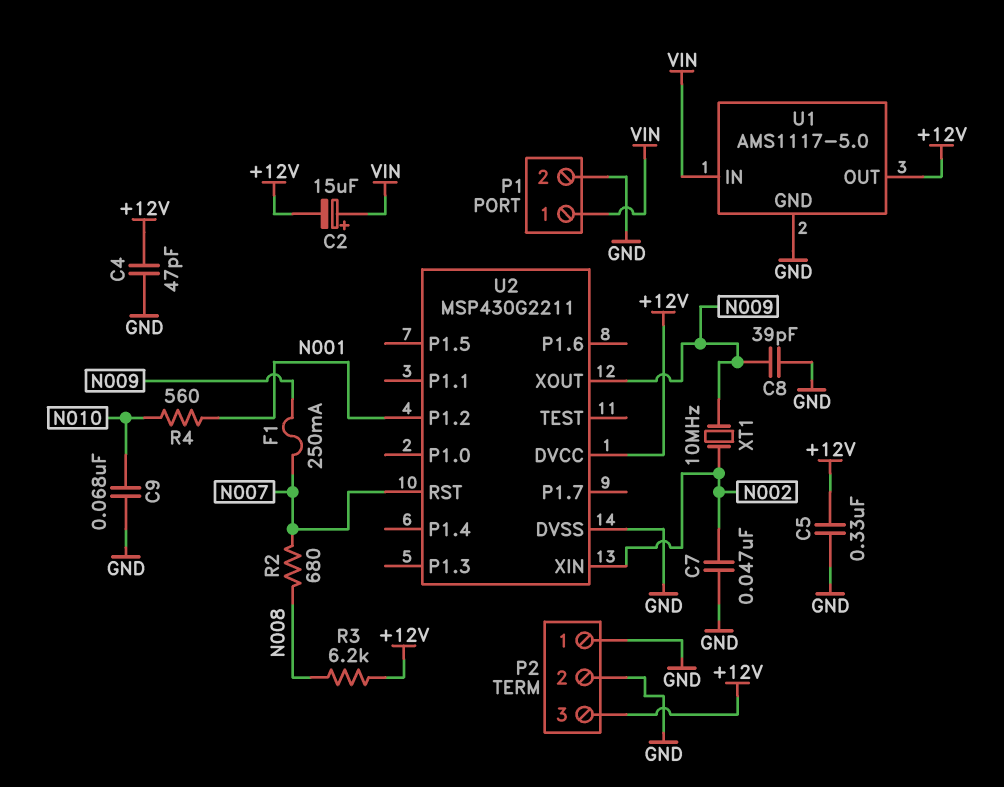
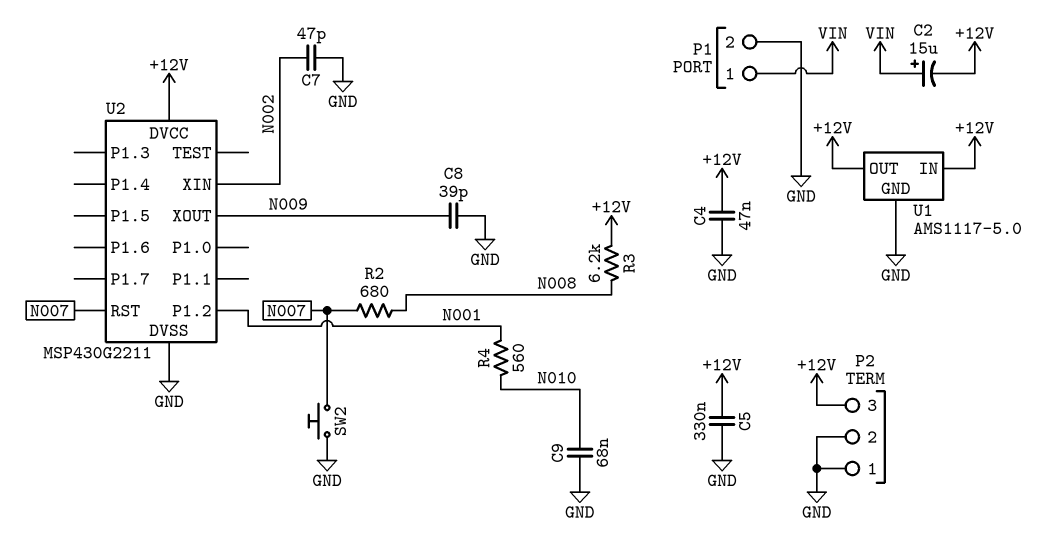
C4: 47pF (+12V, GND) -> 47nF (+12V, GND)
C7: 47nF (GND, N002) -> 47pF (GND, N002)
F1: 250mA (N007, N009) -> none
SW2: none -> button (GND, N007)
U1 pin IN: VIN -> +12V
XT1: 10MHz (N002, N009) -> none

